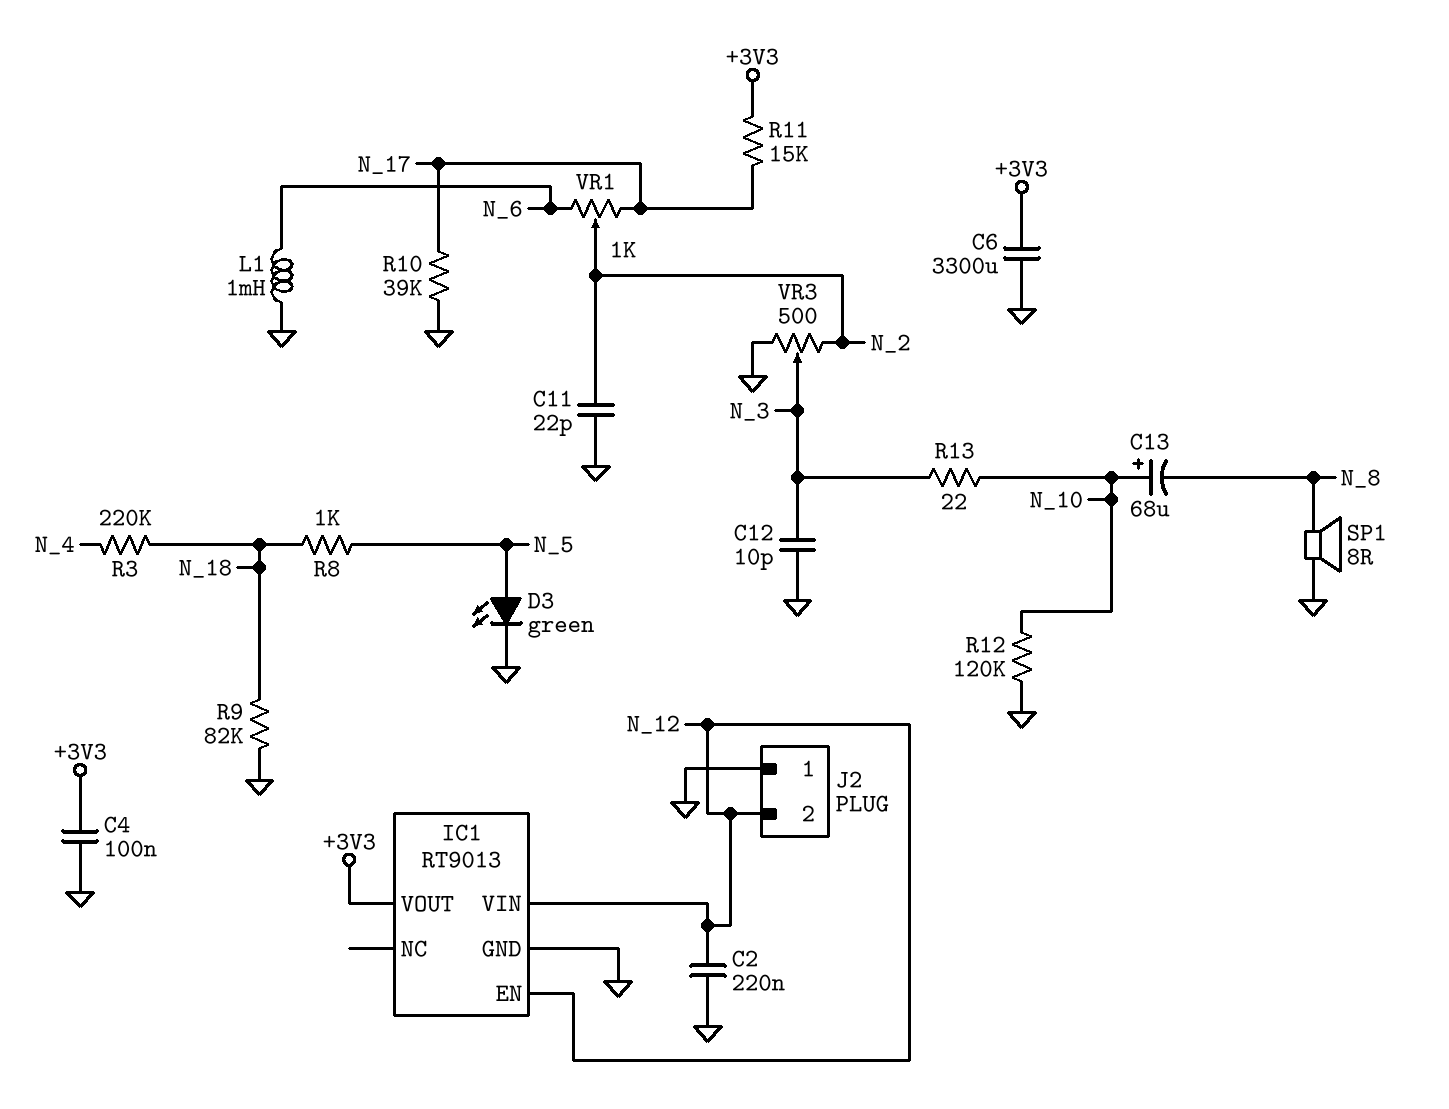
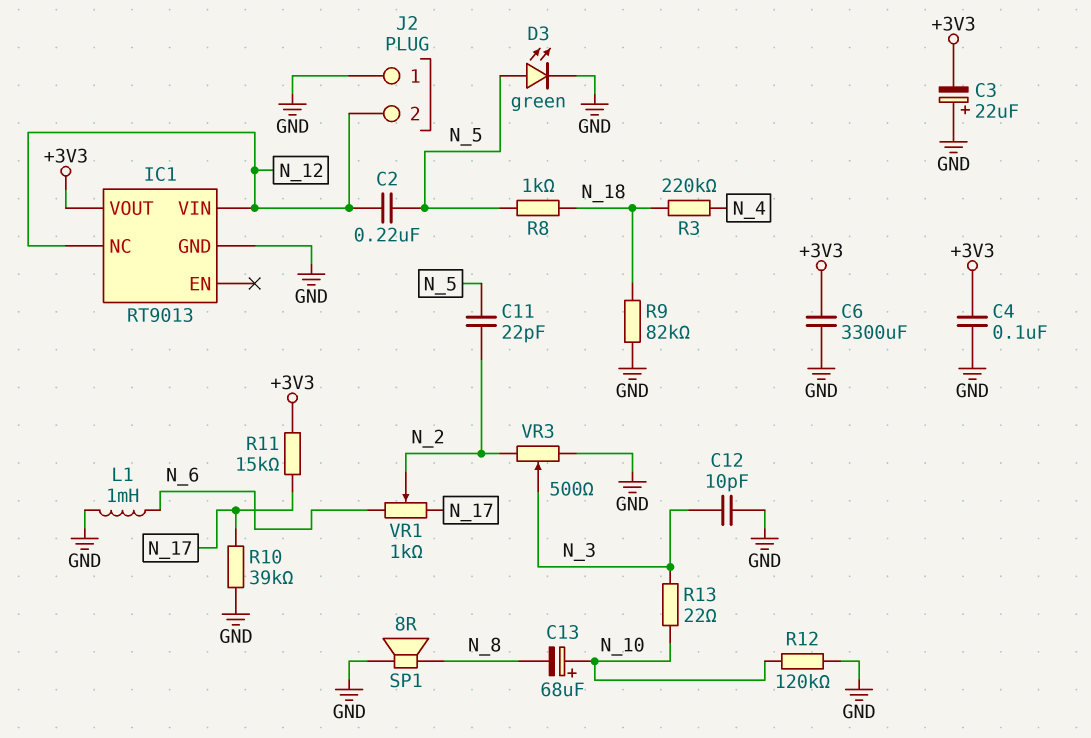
C2: 220nF (GND, N_12) -> 220nF (N_5, N_12)
C3: none -> 22uF (plus GND, minus +3V3)
C11: 22pF (GND, N_2) -> 22pF (N_2, N_5)
IC1 pin EN: N_12 -> none
IC1 pin NC: none -> N_12

